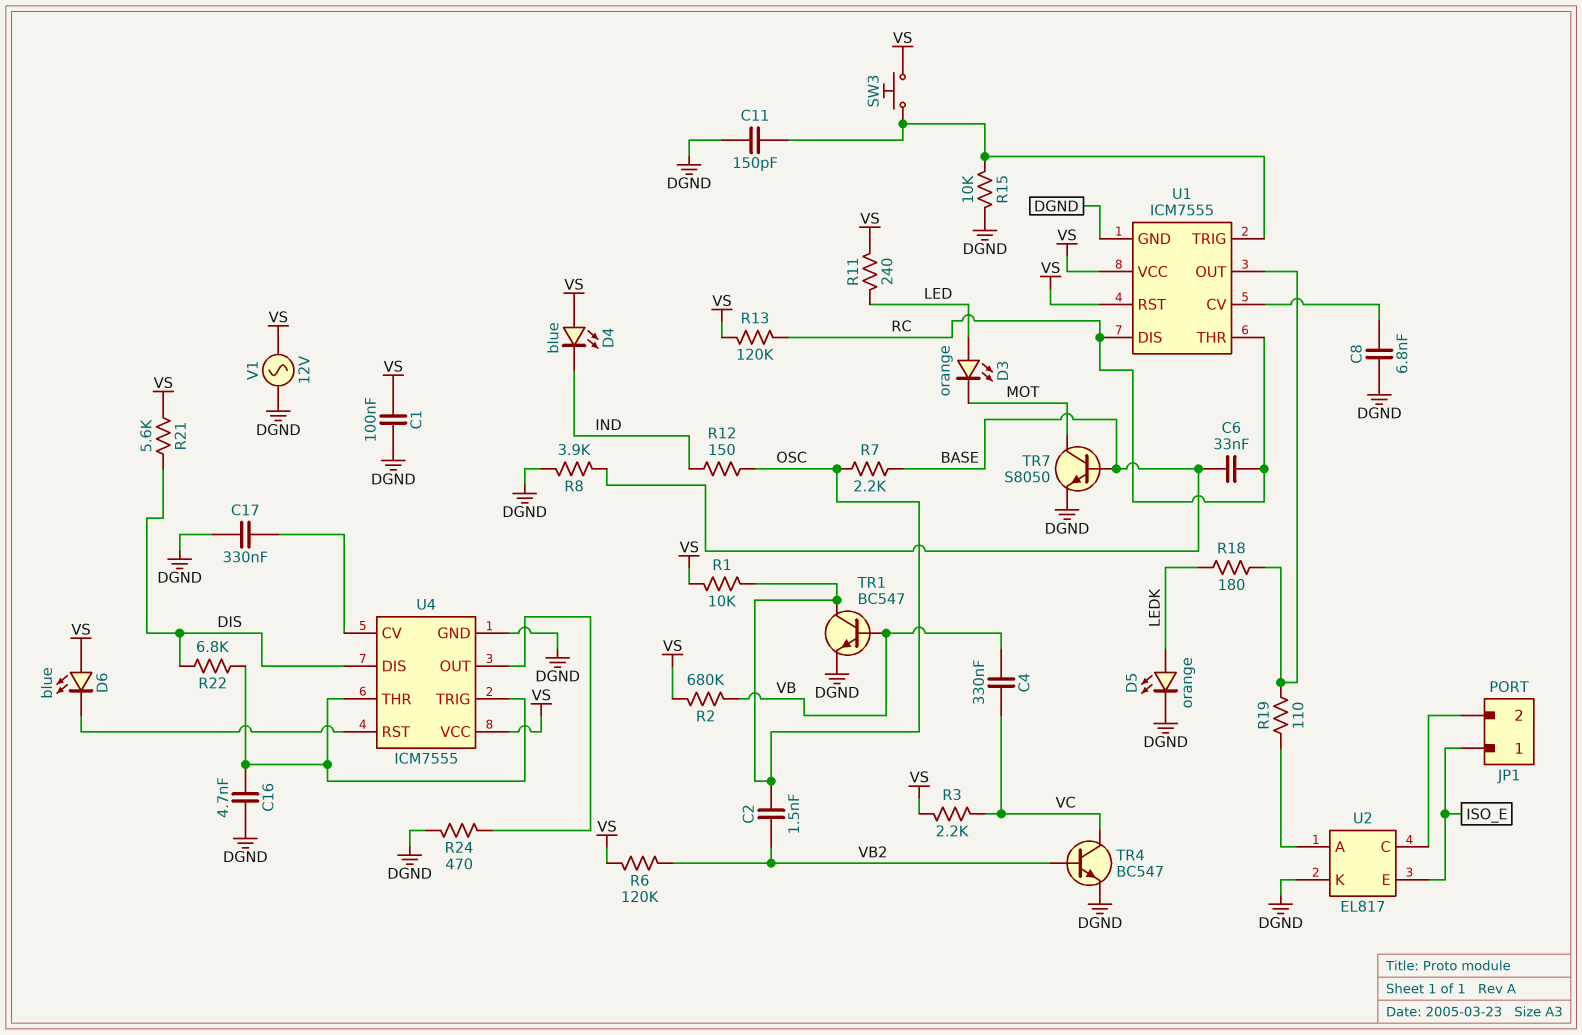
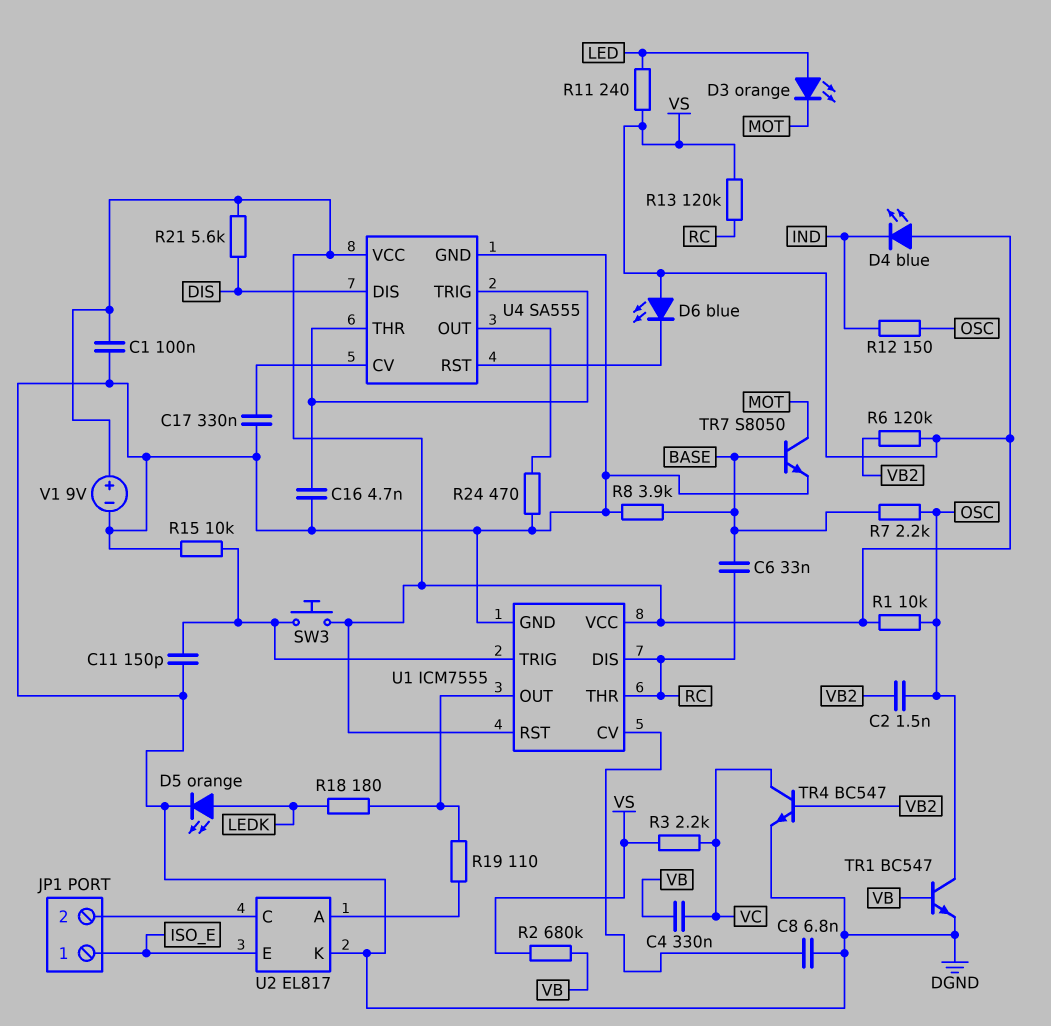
R22: 6.8k (DIS, U4/THR) -> none
U4: ICM7555 -> SA555
V1: AC 12V (DGND, VS) -> 9V (plus VS, minus DGND)

